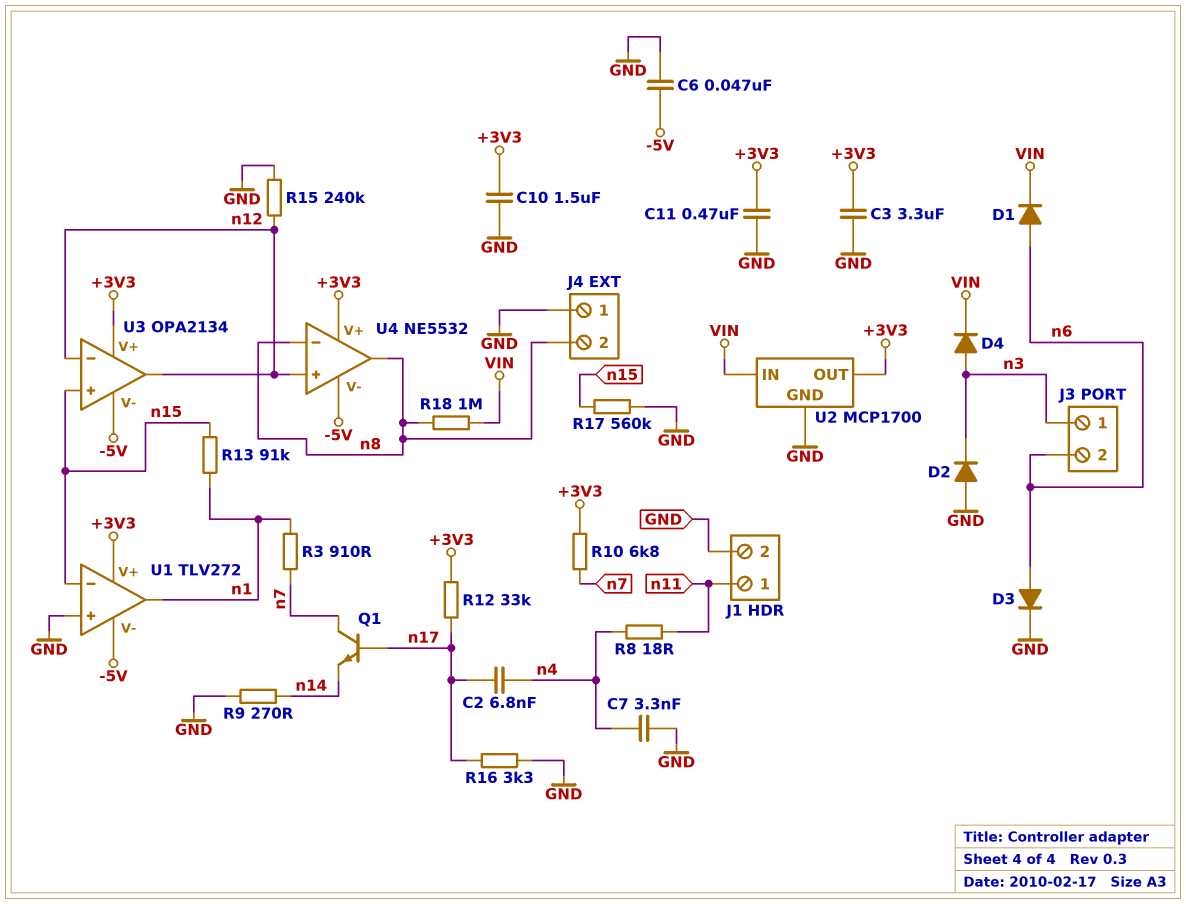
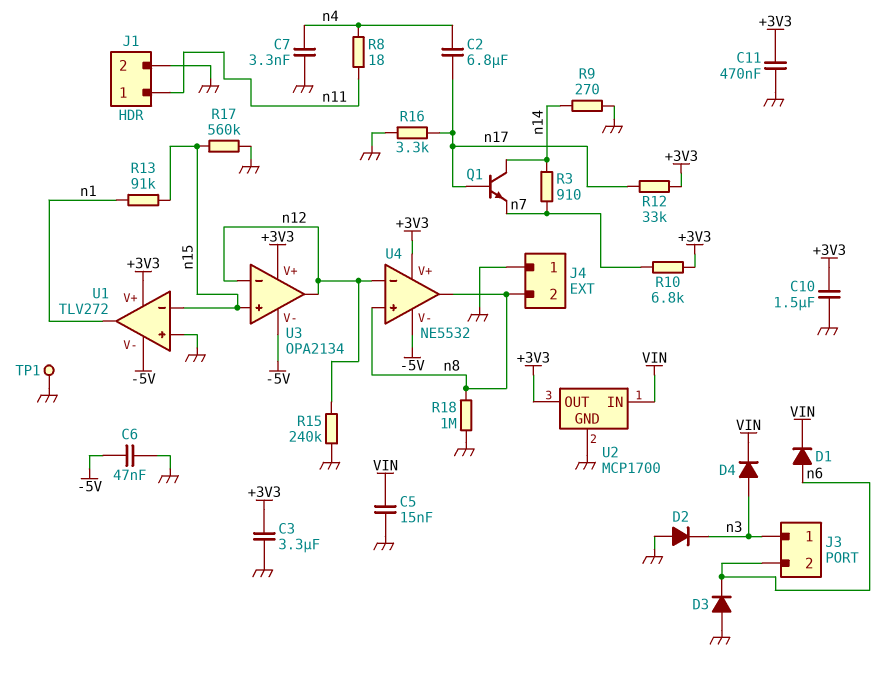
C2: 6.8nF (n4, n17) -> 6.8uF (n4, n17)
C5: none -> 15nF (GND, VIN)
D3: diode (A n6, K GND) -> diode (A GND, K n6)
Q1: NPN (B n17, C n7, E n14) -> NPN (B n17, C n14, E n7)
R3: 910 (n1, n7) -> 910 (n7, n14)
R18: 1M (VIN, n8) -> 1M (GND, n8)
TP1: none -> test point (GND)
U4 pin in+: n12 -> n8
U4 pin in-: n8 -> n12

